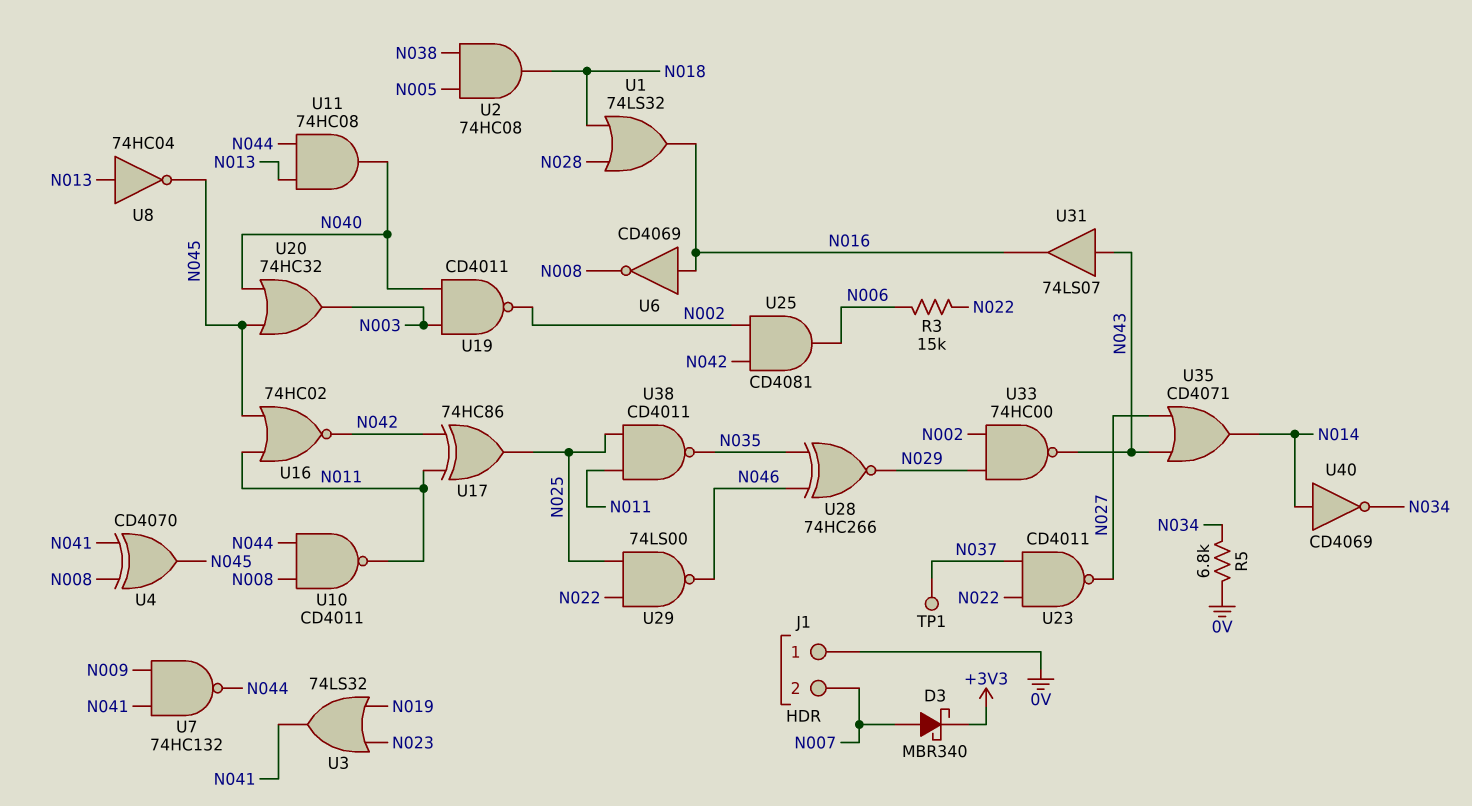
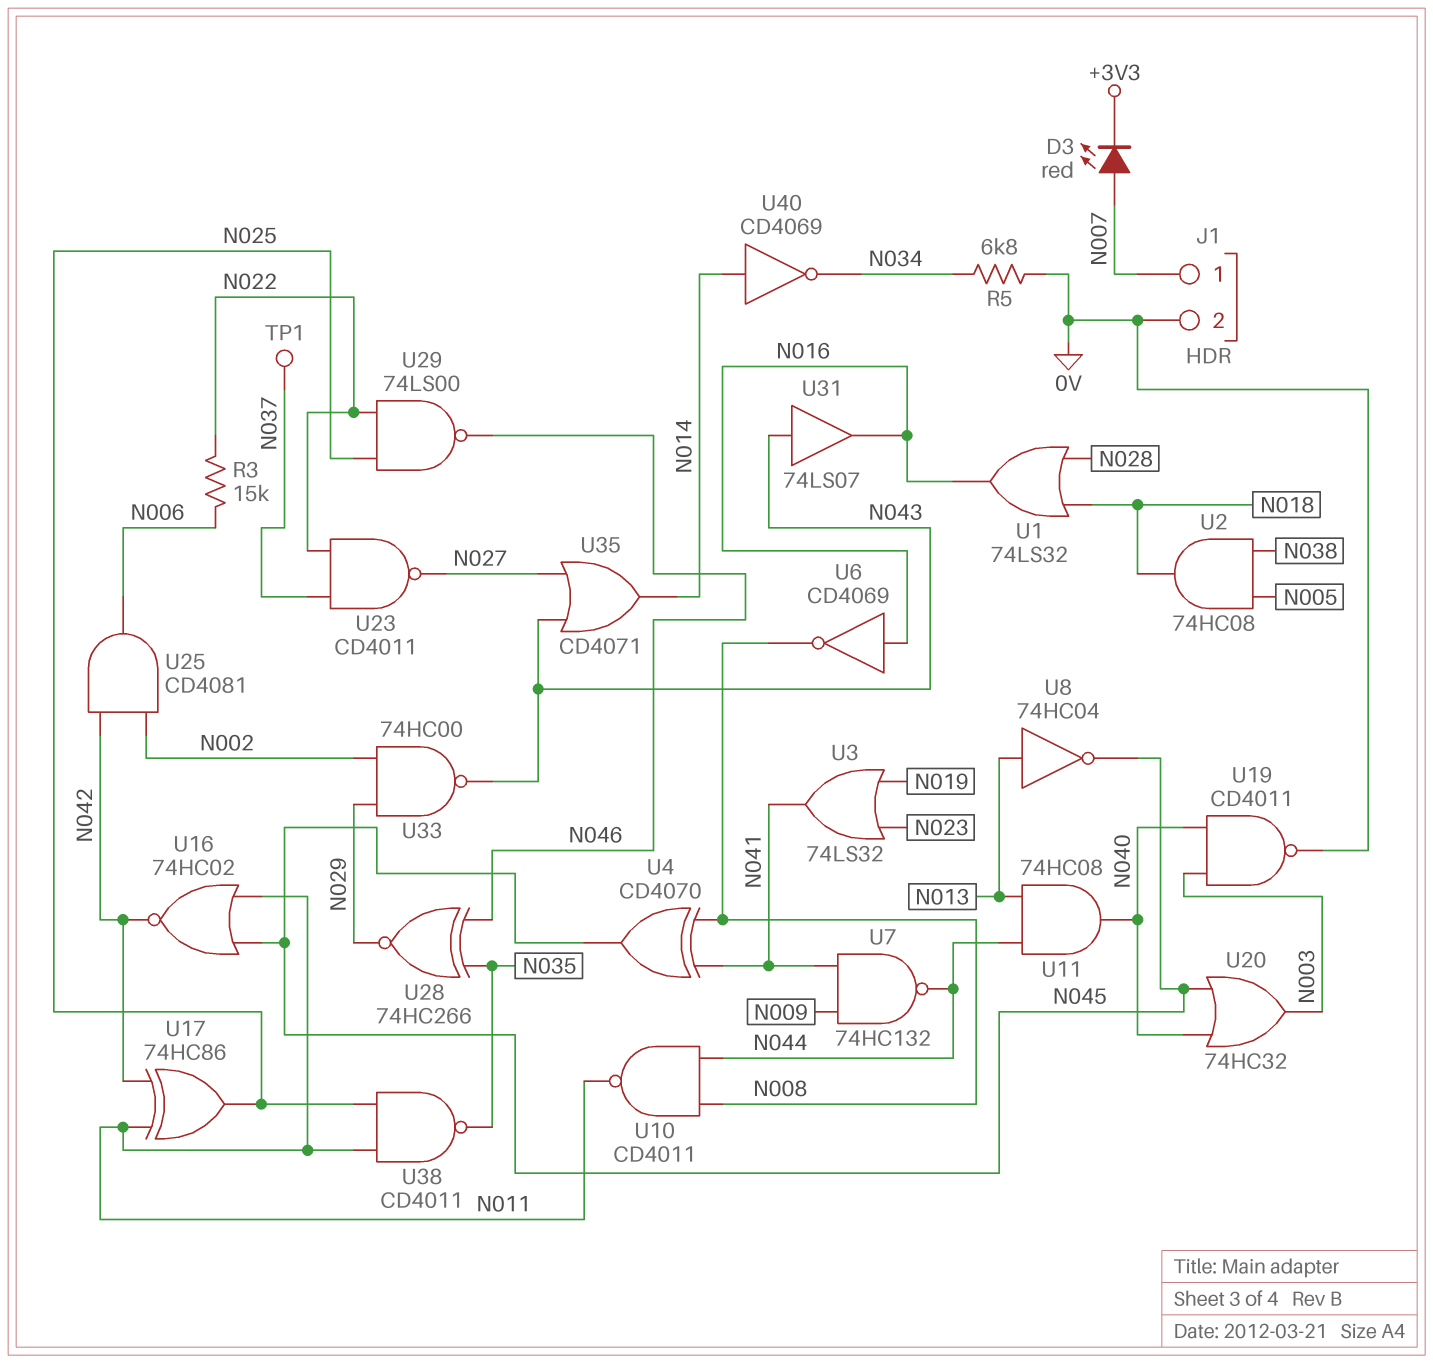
D3: schottky MBR340 (A N007, K +3V3) -> LED red (A N007, K +3V3)
J1 pin 1: 0V -> N007
J1 pin 2: N007 -> 0V
U19: NAND CD4011 (in N003, in N040, out N002) -> NAND CD4011 (in N003, in N040, out 0V)

